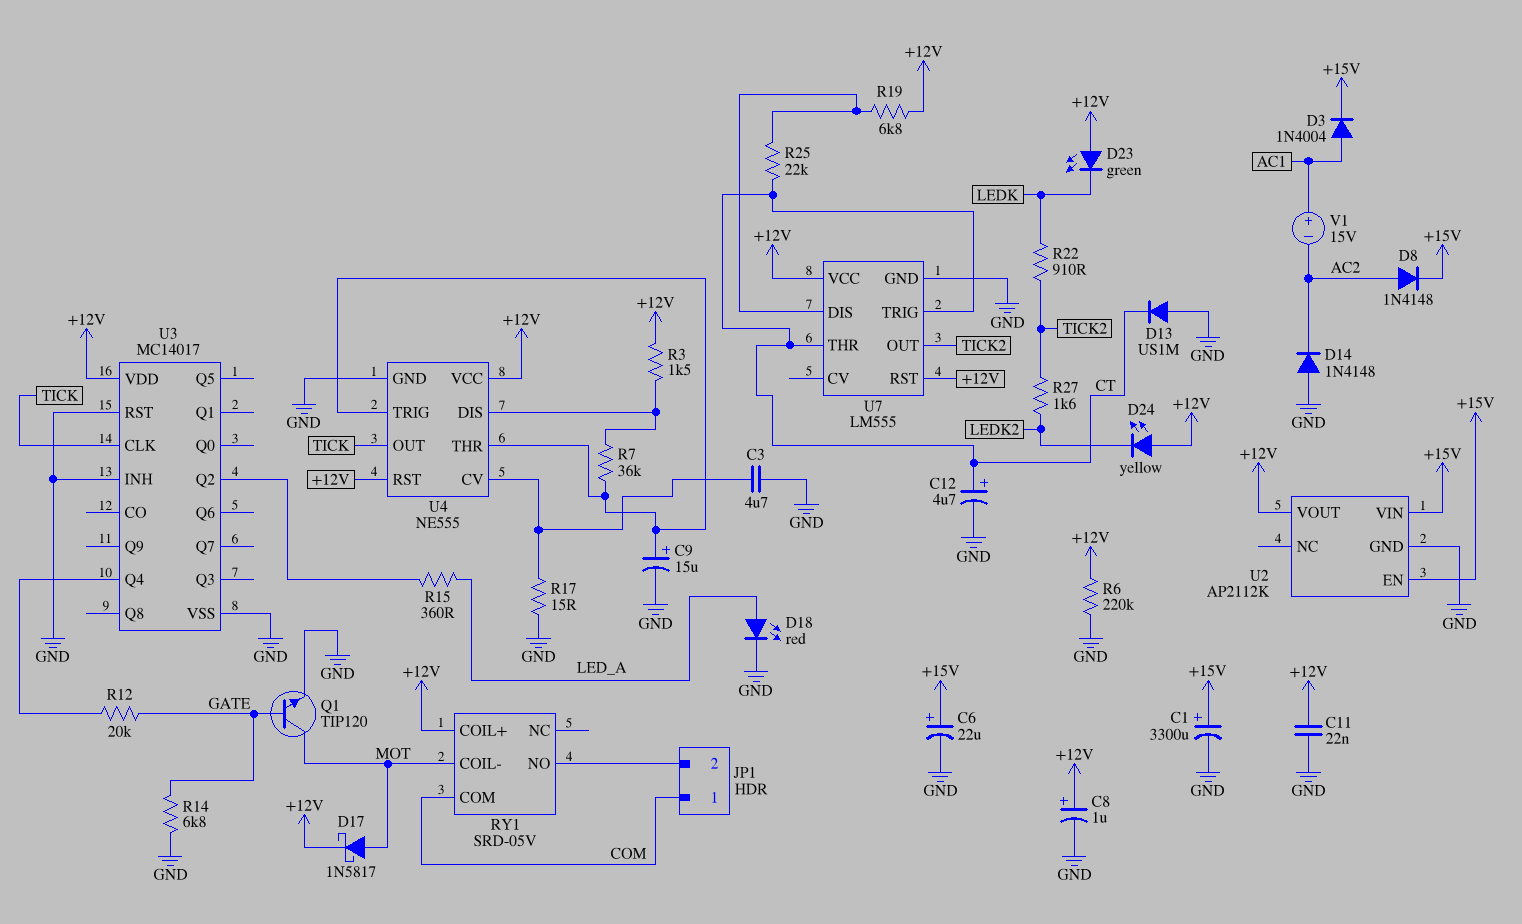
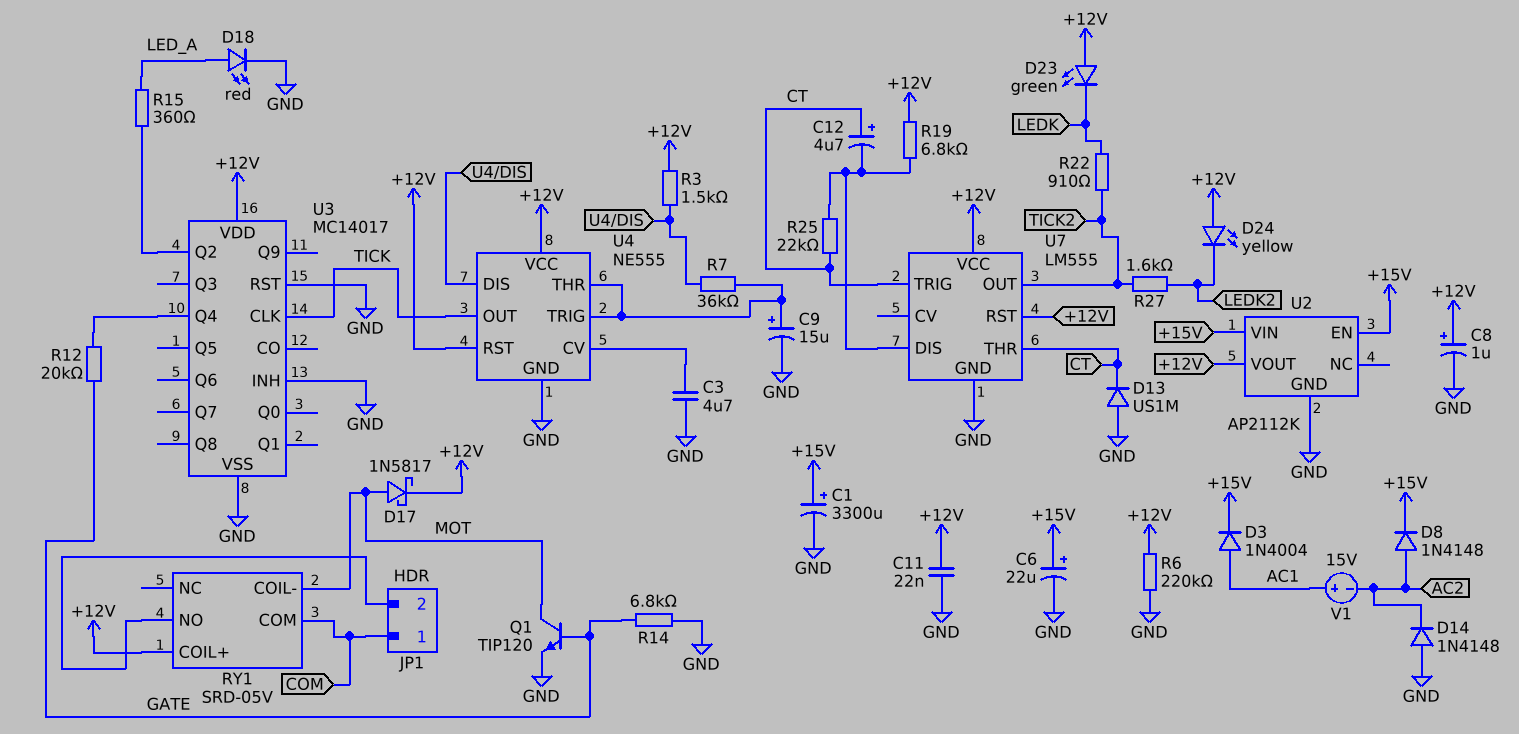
C12: 4.7uF (plus CT, minus GND) -> 4.7uF (plus CT, minus U7/DIS)
R17: 15 (GND, U4/CV) -> none

